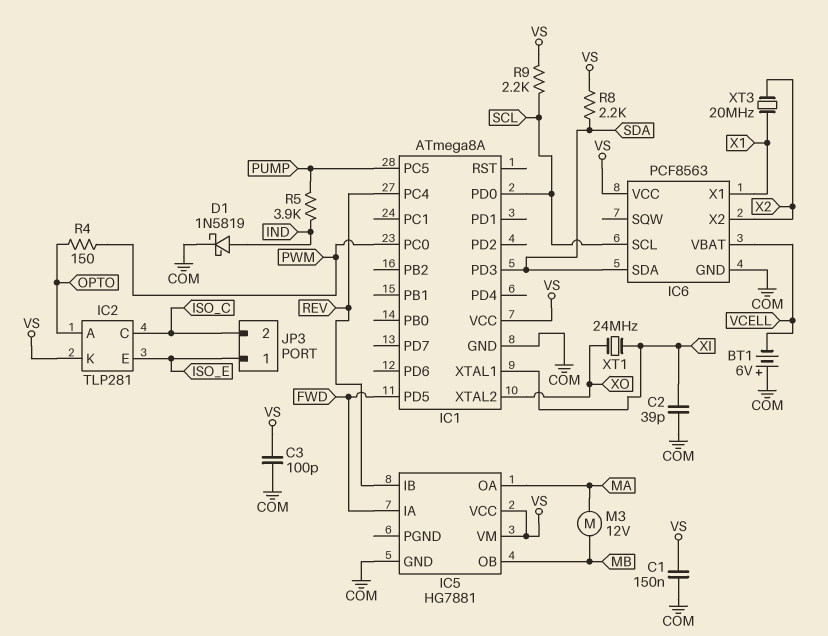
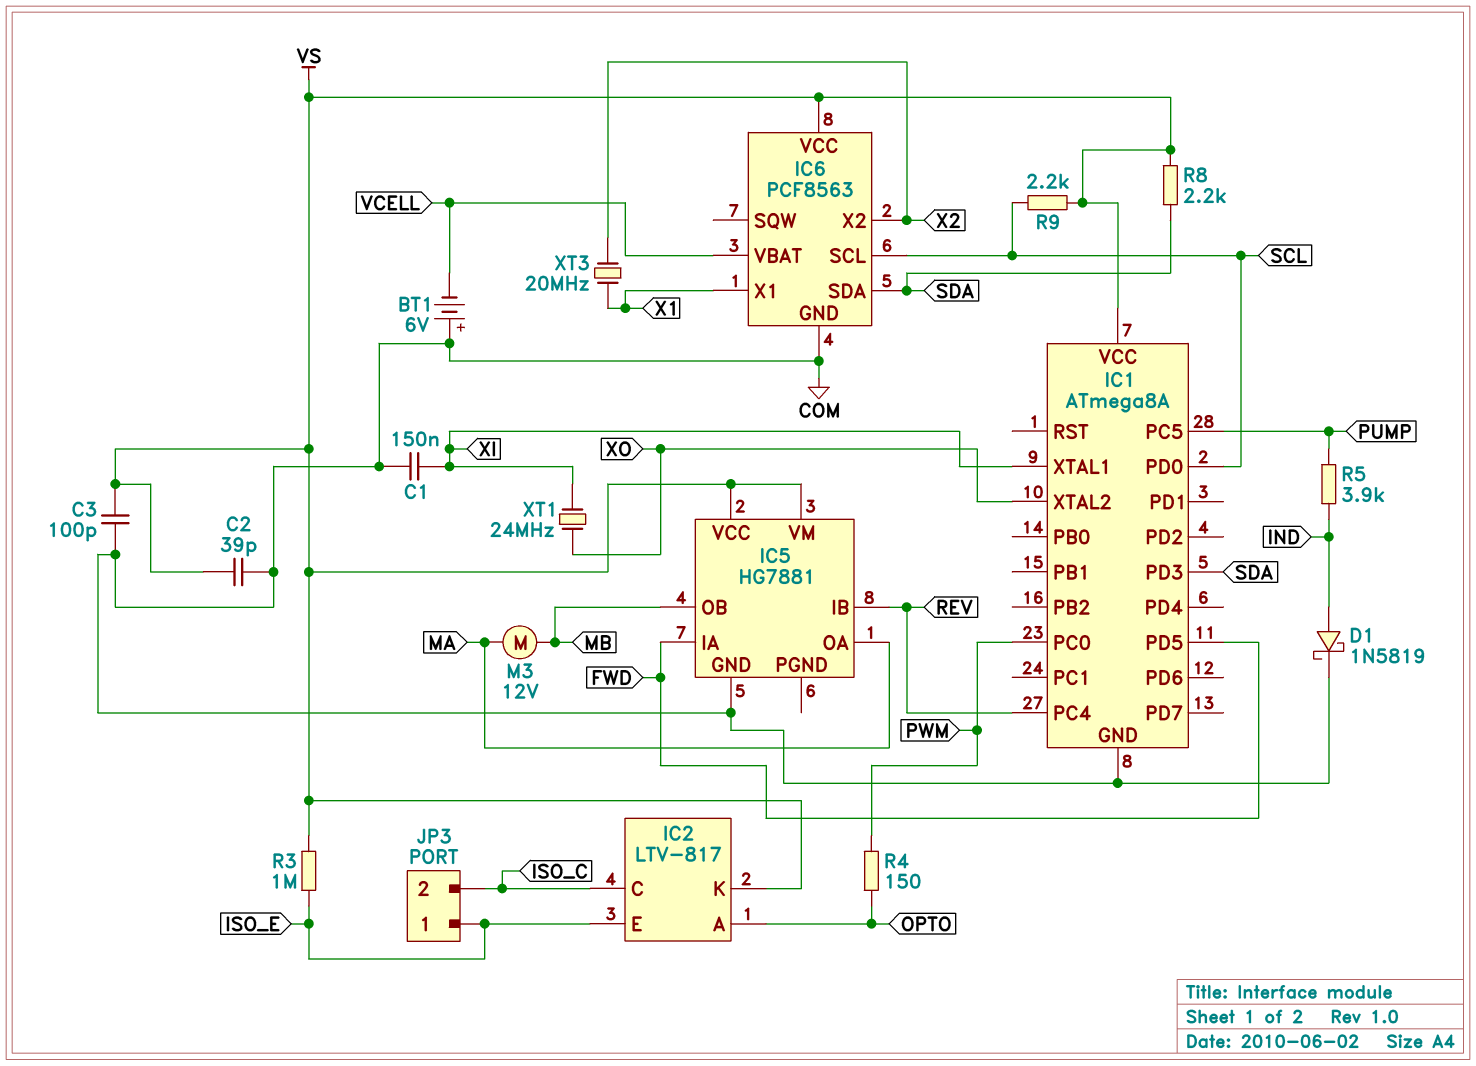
C1: 150nF (COM, VS) -> 150nF (COM, XI)
C2: 39pF (COM, XI) -> 39pF (COM, VS)
IC2: TLP281 -> LTV-817
R3: none -> 1M (ISO_E, VS)

